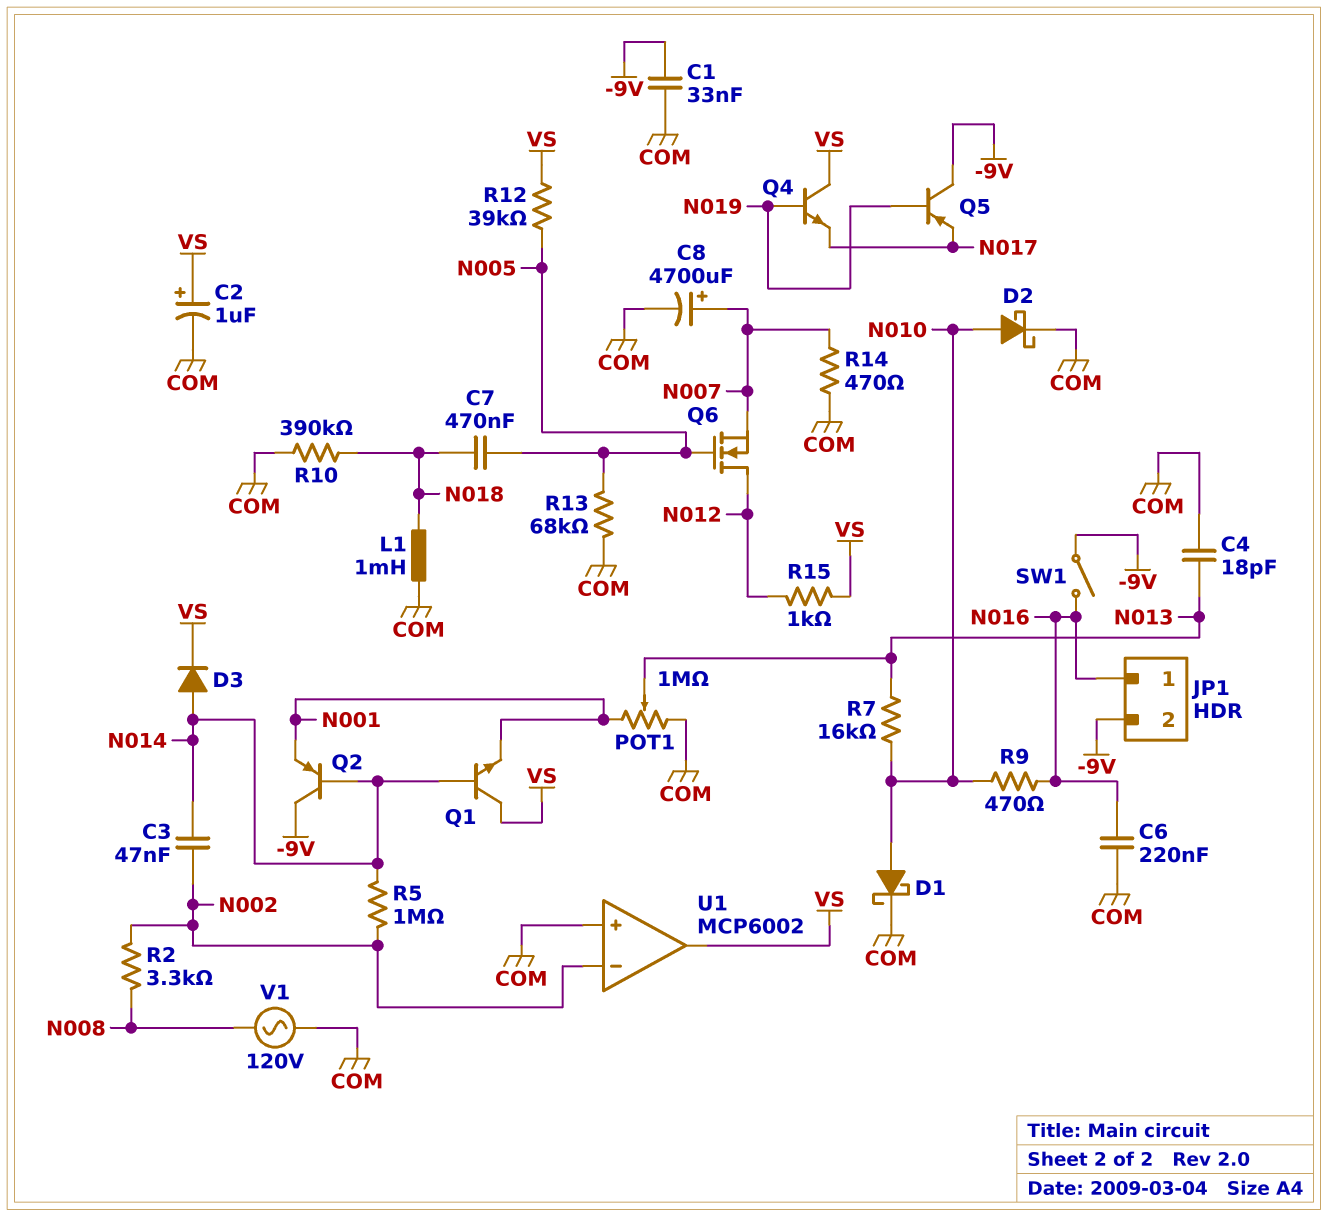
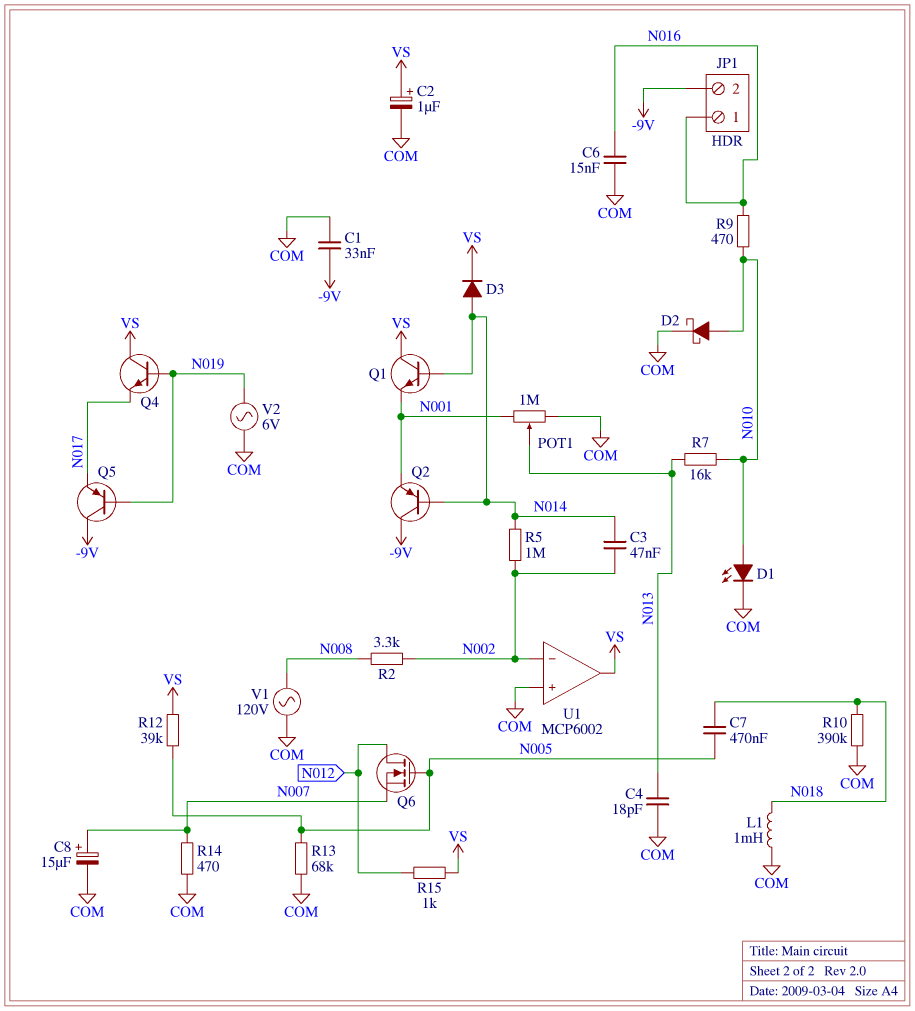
C6: 220nF (COM, N016) -> 15nF (COM, N016)
C8: 4700uF (plus N007, minus COM) -> 15uF (plus N007, minus COM)
D1: schottky (A N010, K COM) -> LED (A N010, K COM)
SW1: switch (-9V, N016) -> none
V2: none -> AC 6V (COM, N019)

